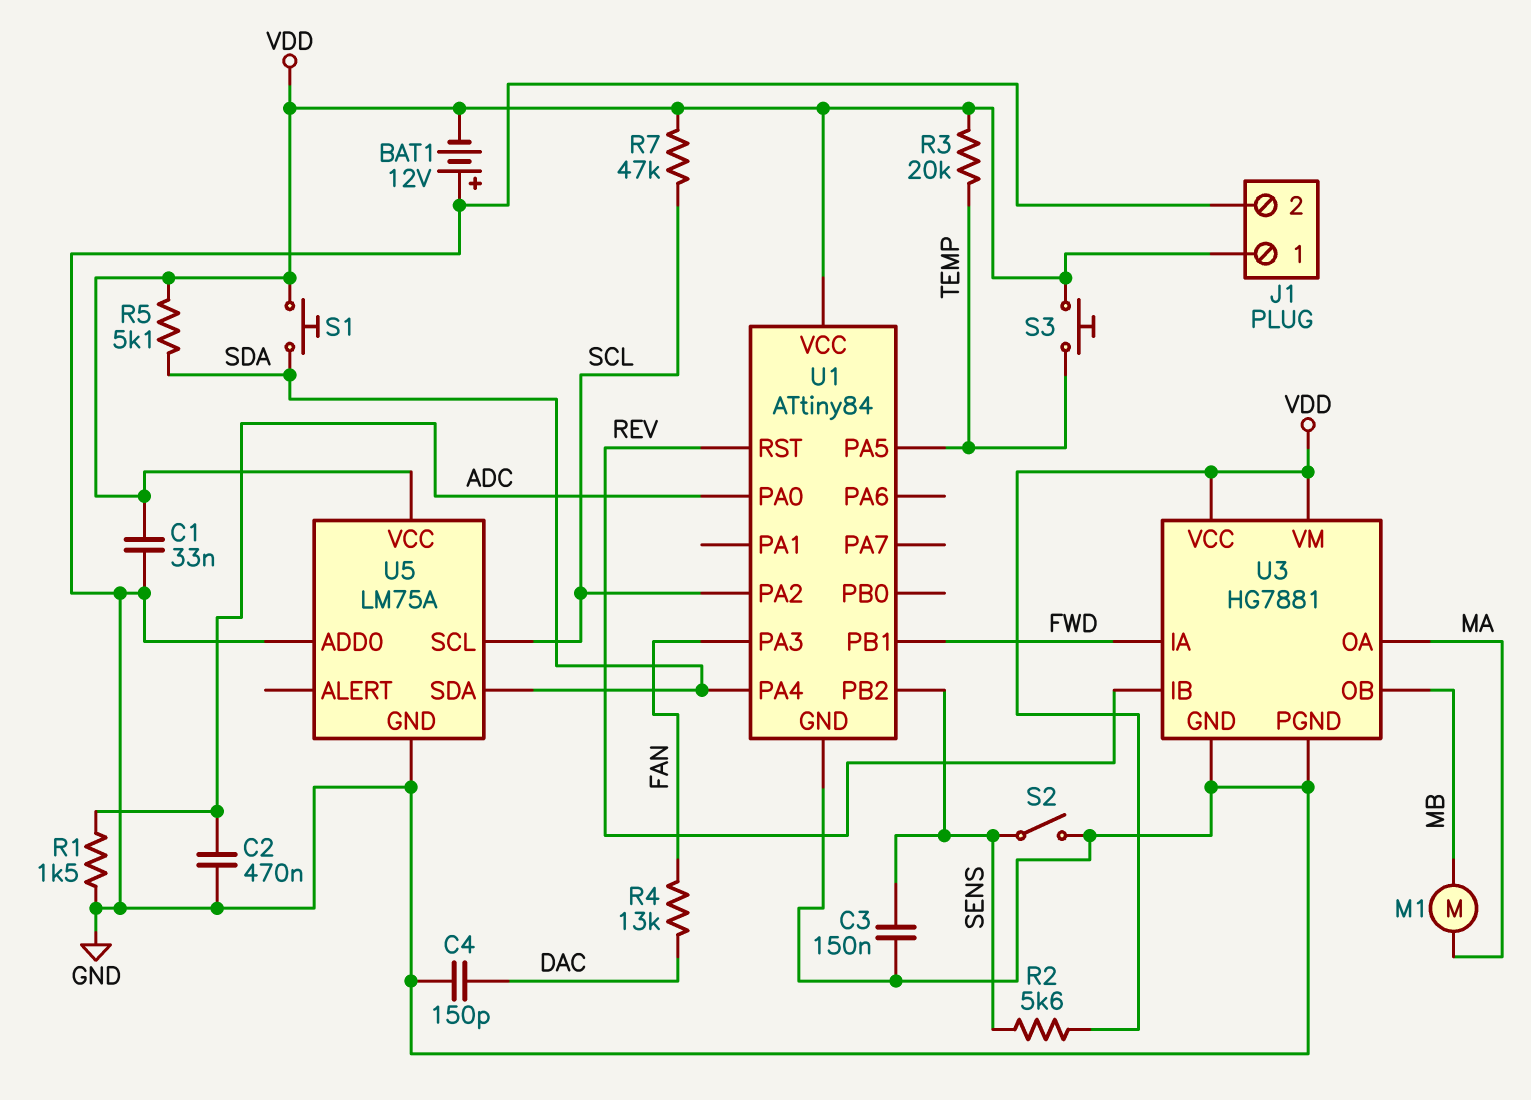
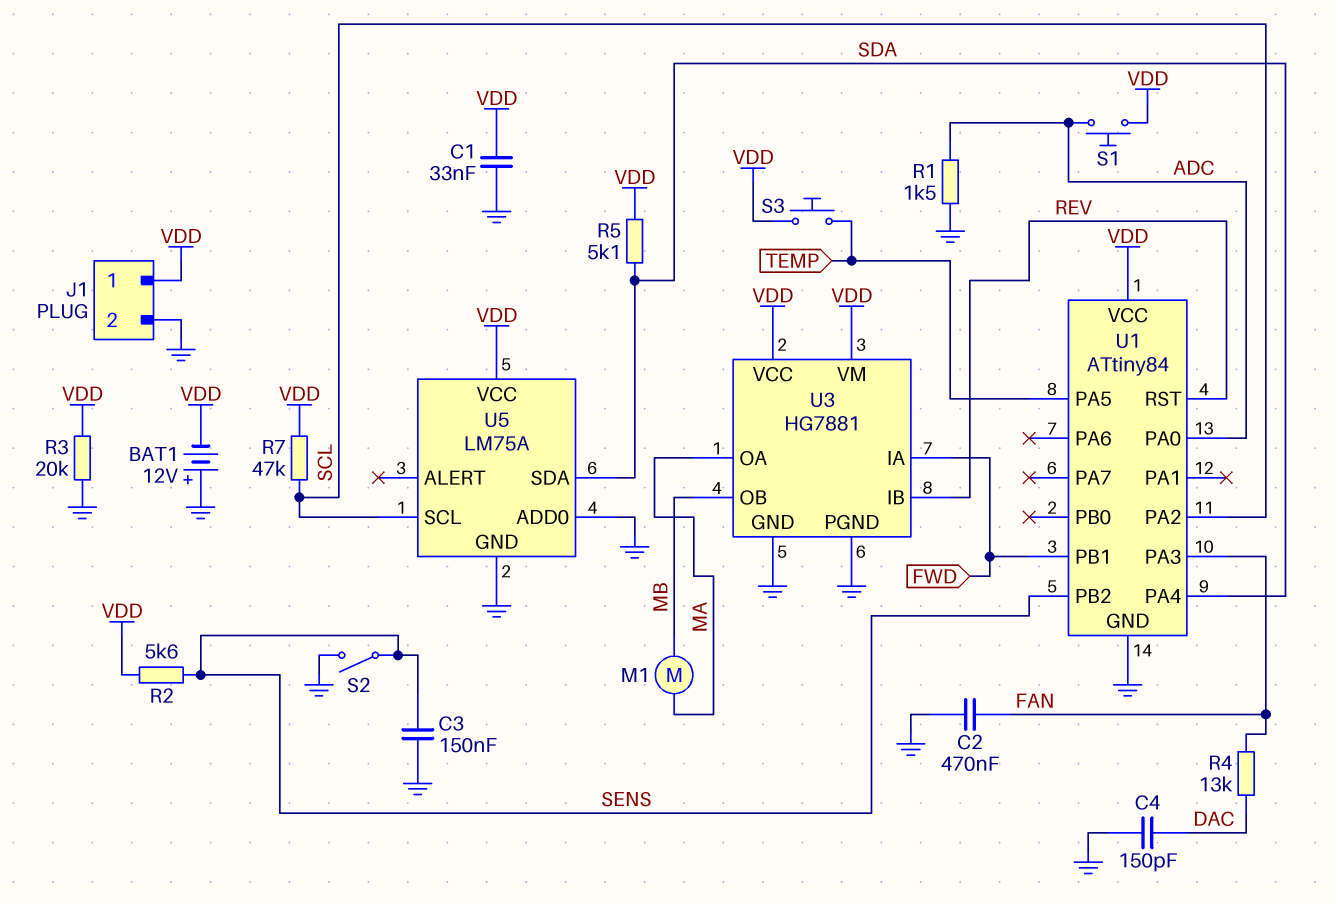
C2: 470nF (ADC, GND) -> 470nF (FAN, GND)
R3: 20k (TEMP, VDD) -> 20k (GND, VDD)
S1: button (SDA, VDD) -> button (ADC, VDD)

